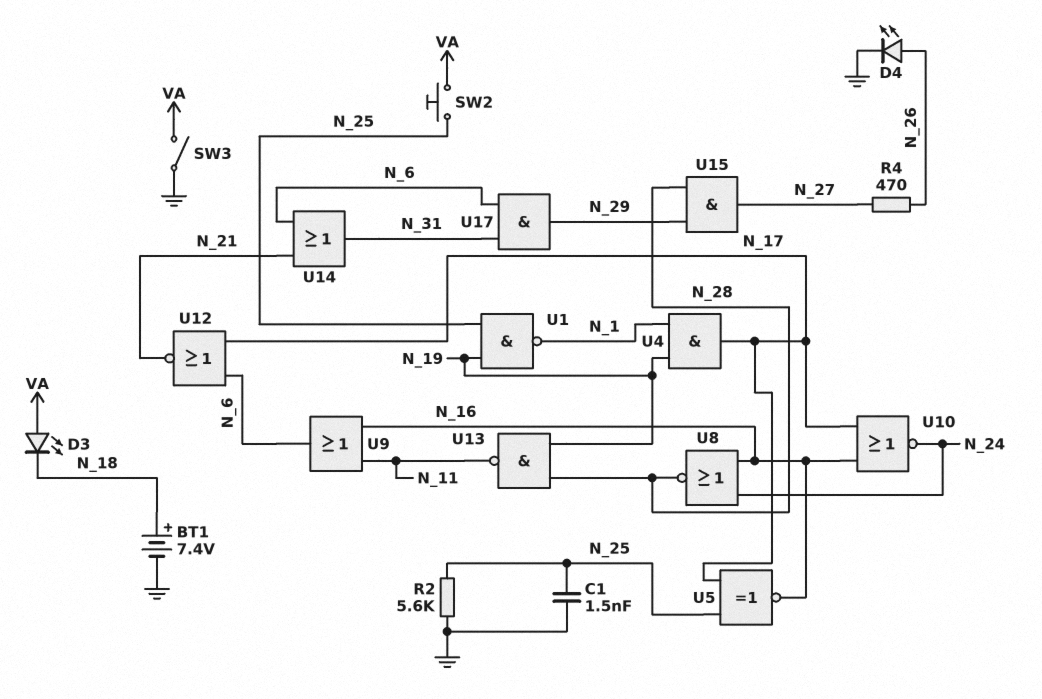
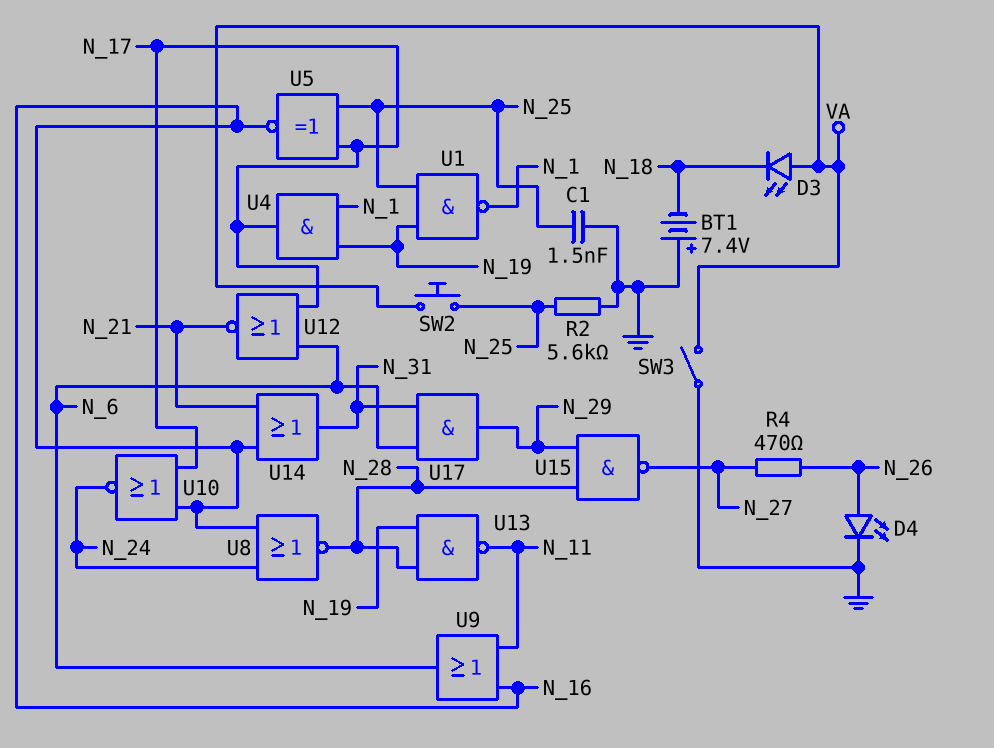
BT1: 7.4V (plus N_18, minus GND) -> 7.4V (plus GND, minus N_18)
U14: OR (in N_6, in N_21, out N_31) -> OR (in N_16, in N_21, out N_31)
U15: AND (in N_28, in N_29, out N_27) -> NAND (in N_28, in N_29, out N_27)

